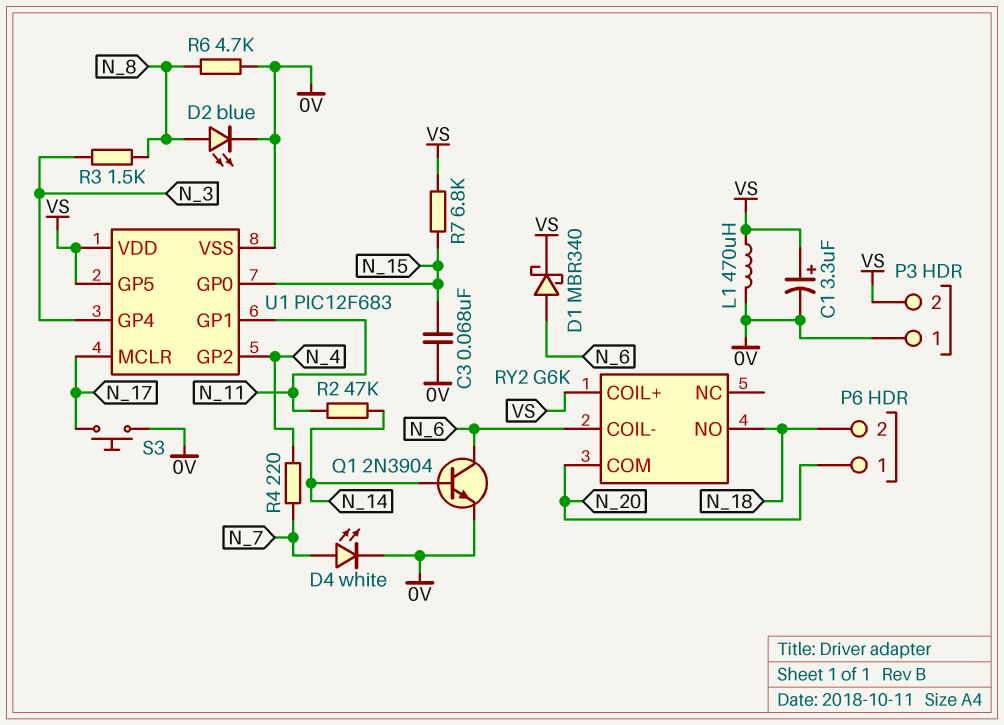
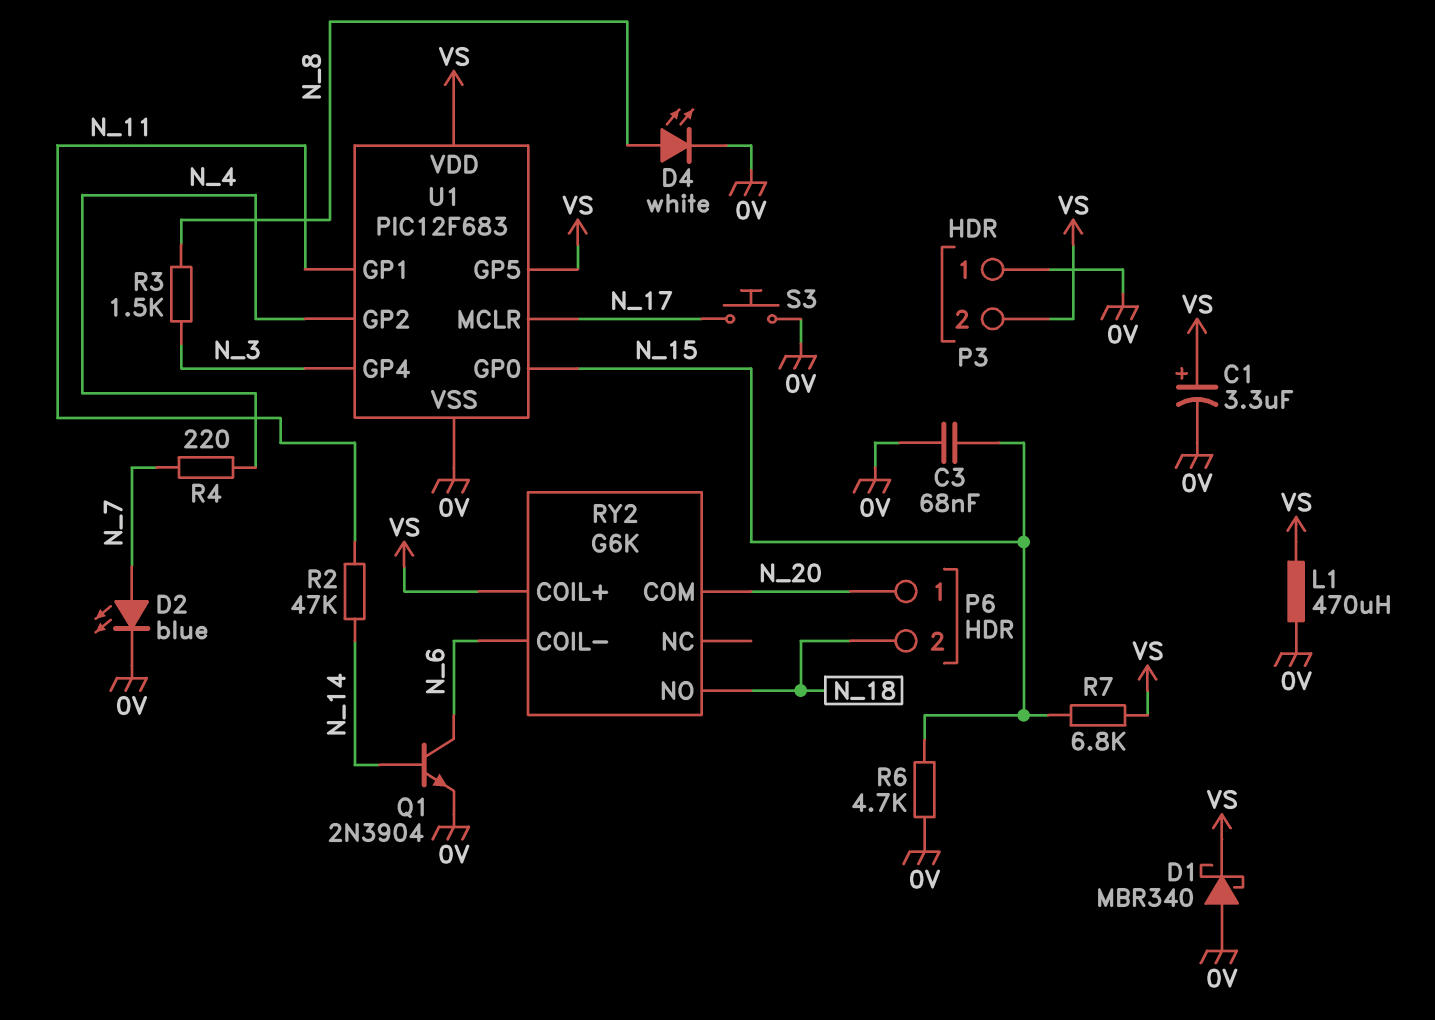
D1: schottky MBR340 (A N_6, K VS) -> schottky MBR340 (A 0V, K VS)
D2: LED blue (A N_8, K 0V) -> LED blue (A N_7, K 0V)
D4: LED white (A N_7, K 0V) -> LED white (A N_8, K 0V)
R6: 4.7k (0V, N_8) -> 4.7k (0V, N_15)

